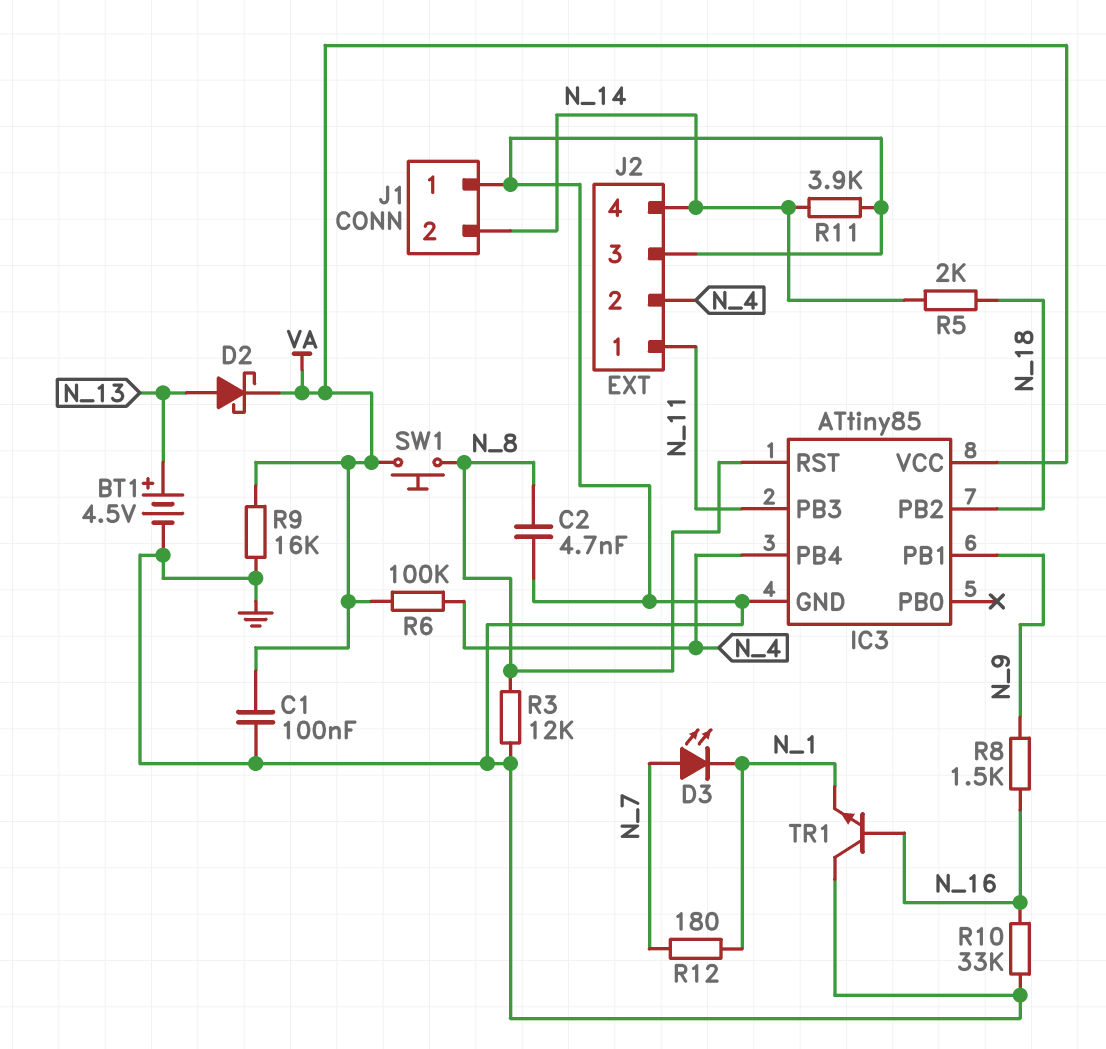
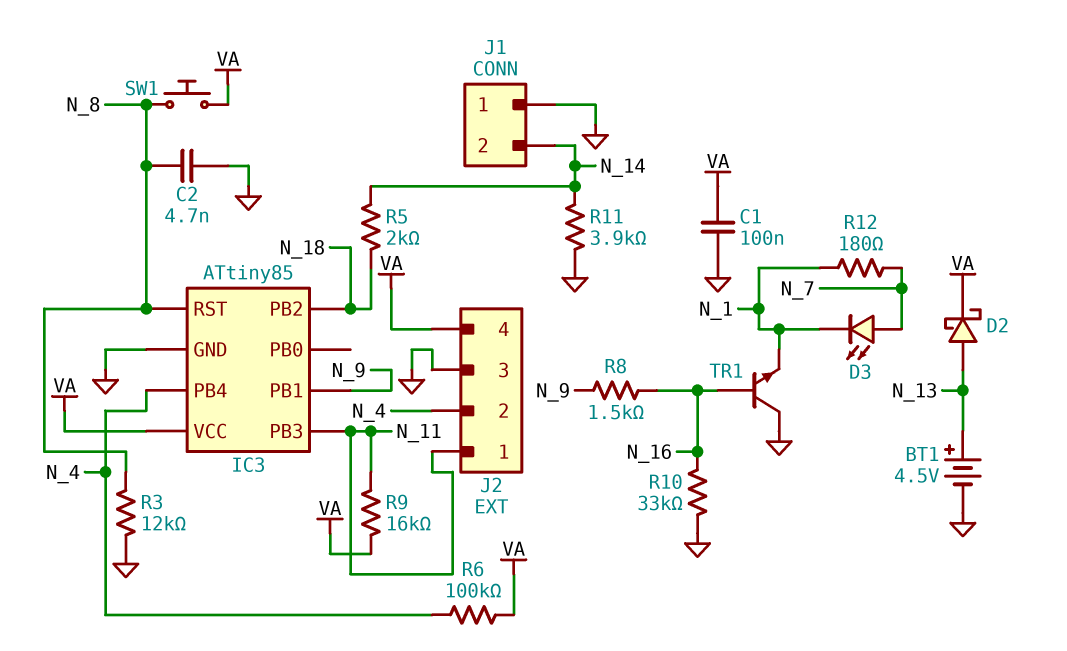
J2 pin 4: N_14 -> VA
R9: 16k (GND, VA) -> 16k (N_11, VA)

